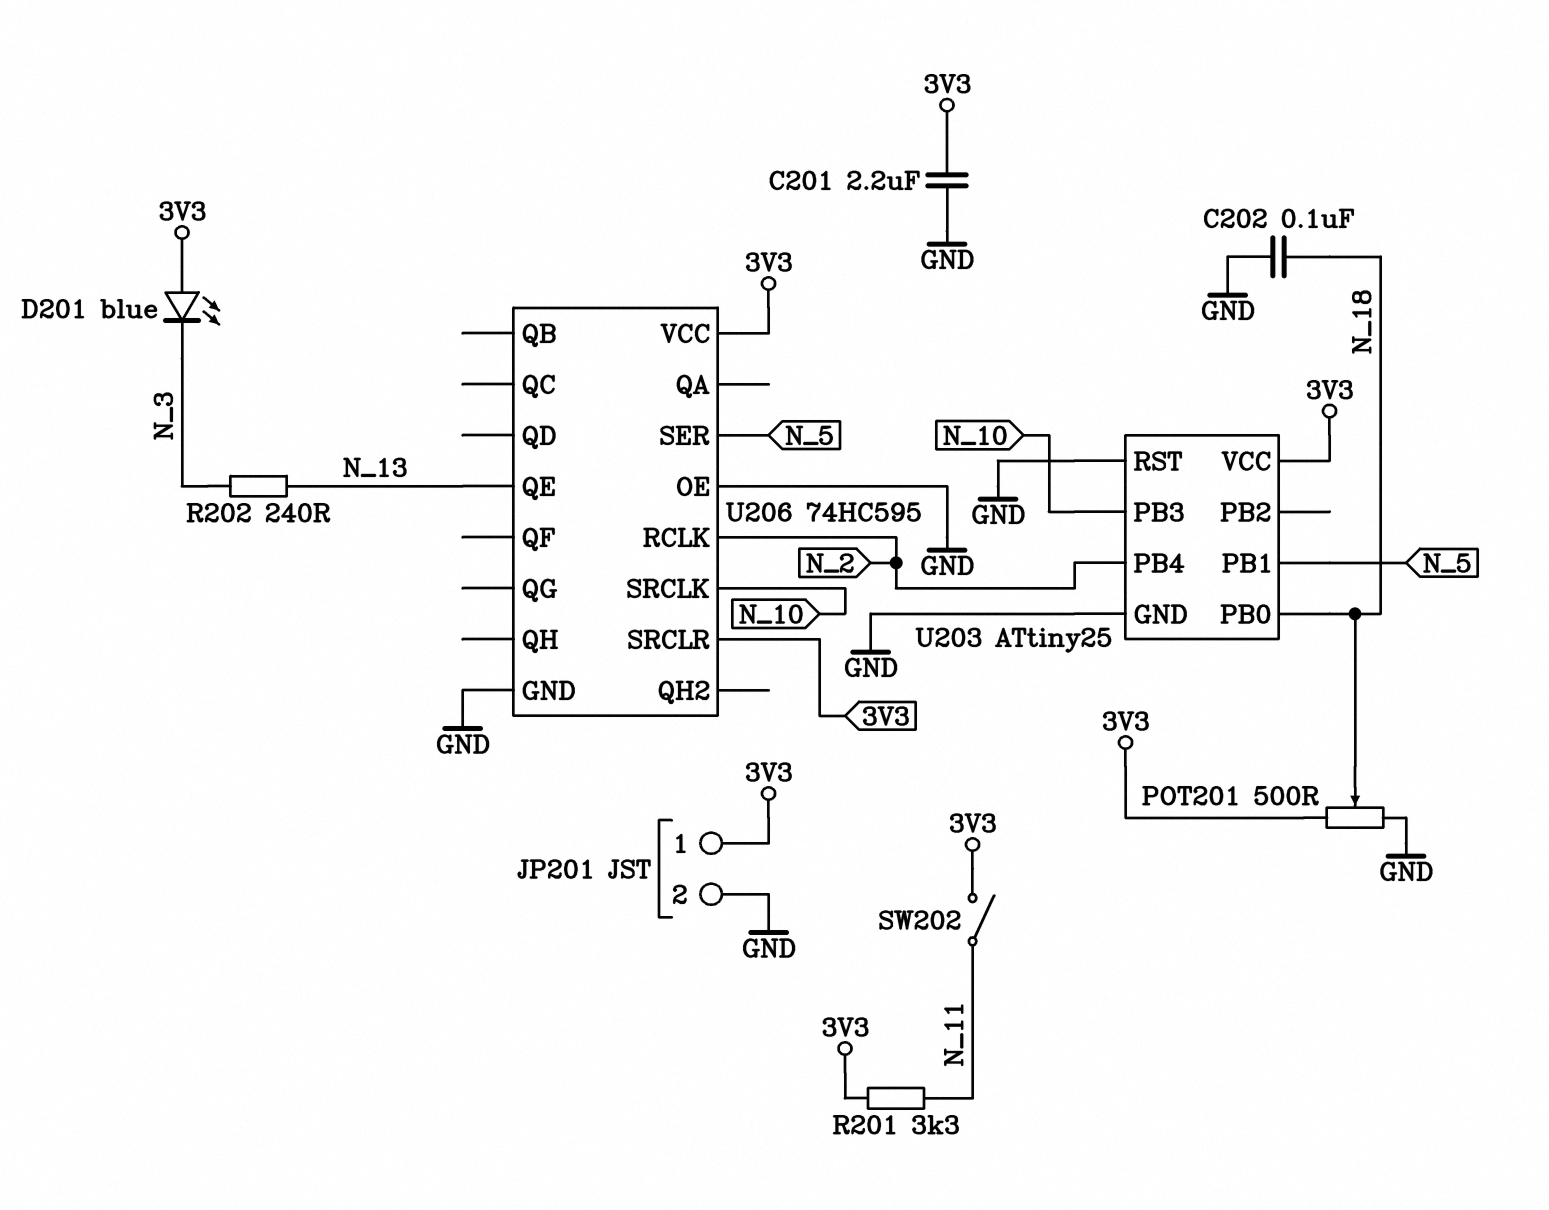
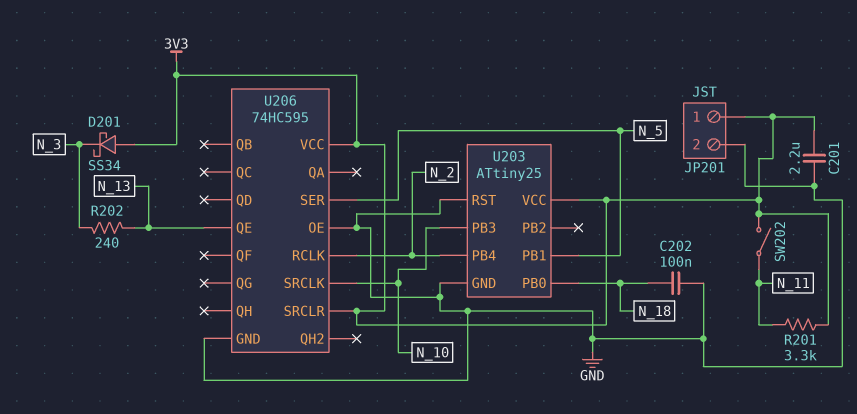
D201: LED blue (A 3V3, K N_3) -> schottky SS34 (A 3V3, K N_3)
POT201: 500 (3V3, GND, wiper N_18) -> none

